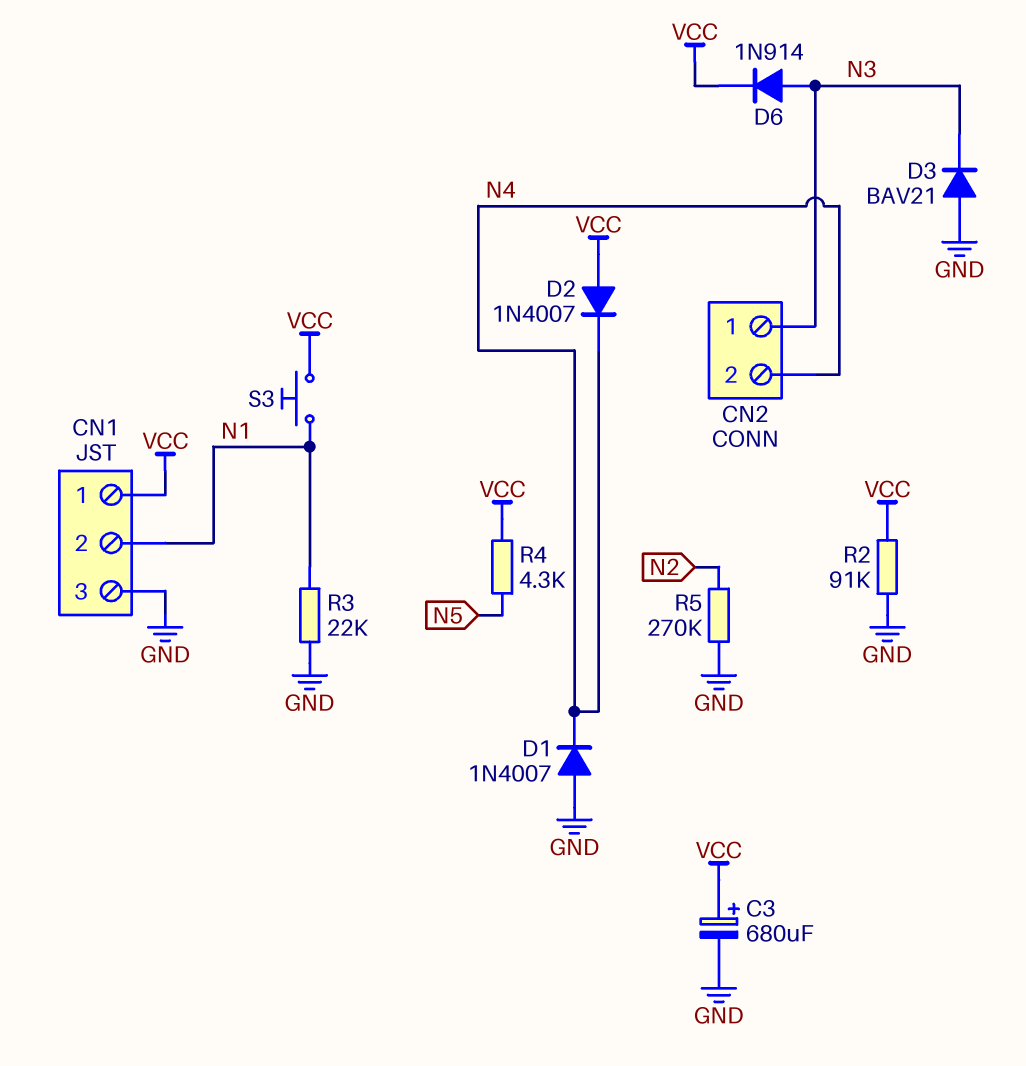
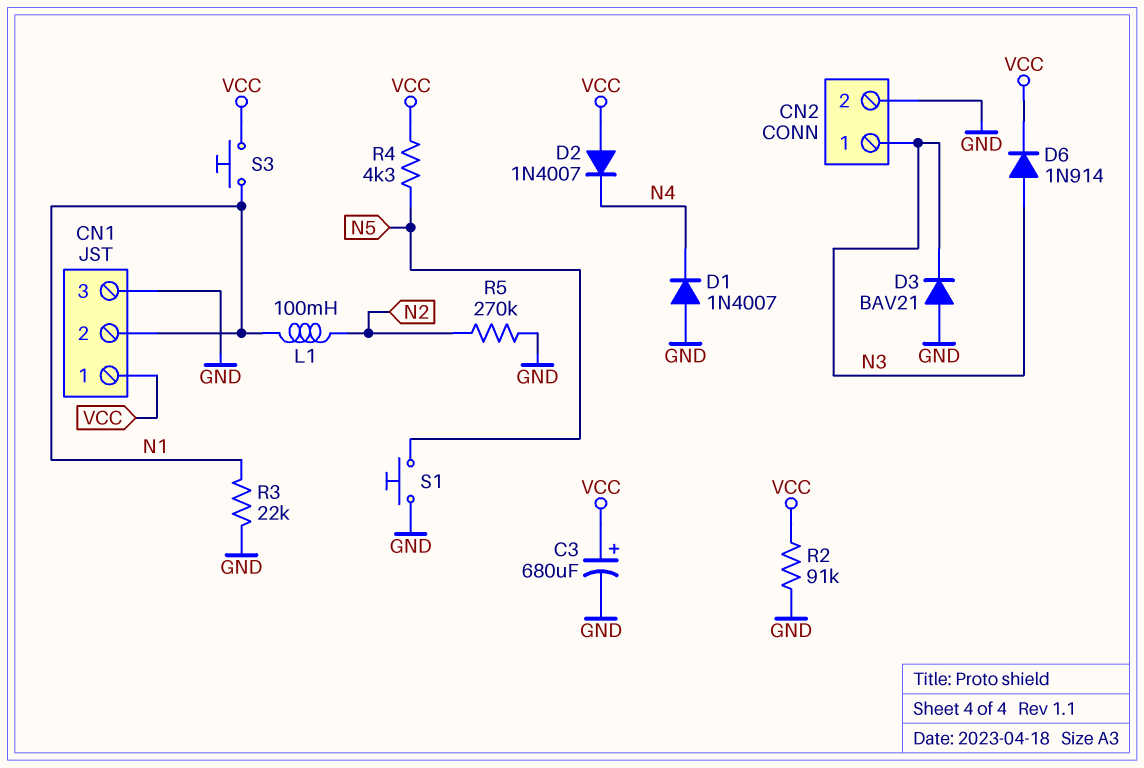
CN2 pin 2: N4 -> GND
L1: none -> 100mH (N1, N2)
S1: none -> button (GND, N5)

